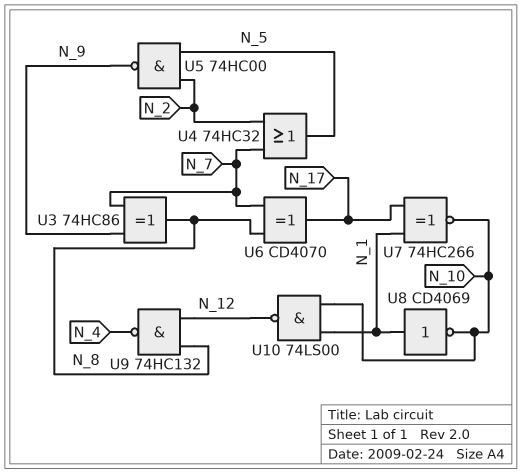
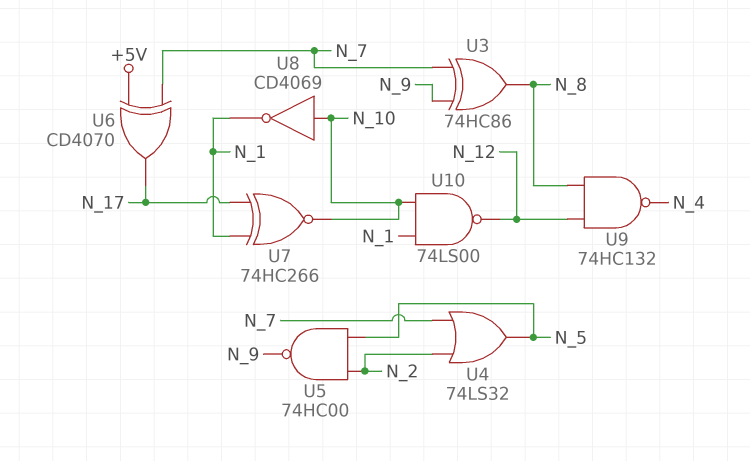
U4: OR 74HC32 (in N_2, in N_7, out N_5) -> OR 74LS32 (in N_2, in N_7, out N_5)
U6: XOR CD4070 (in N_7, in N_8, out N_17) -> XOR CD4070 (in +5V, in N_7, out N_17)
U8: NOT CD4069 (in N_1, out N_10) -> NOT CD4069 (in N_10, out N_1)

